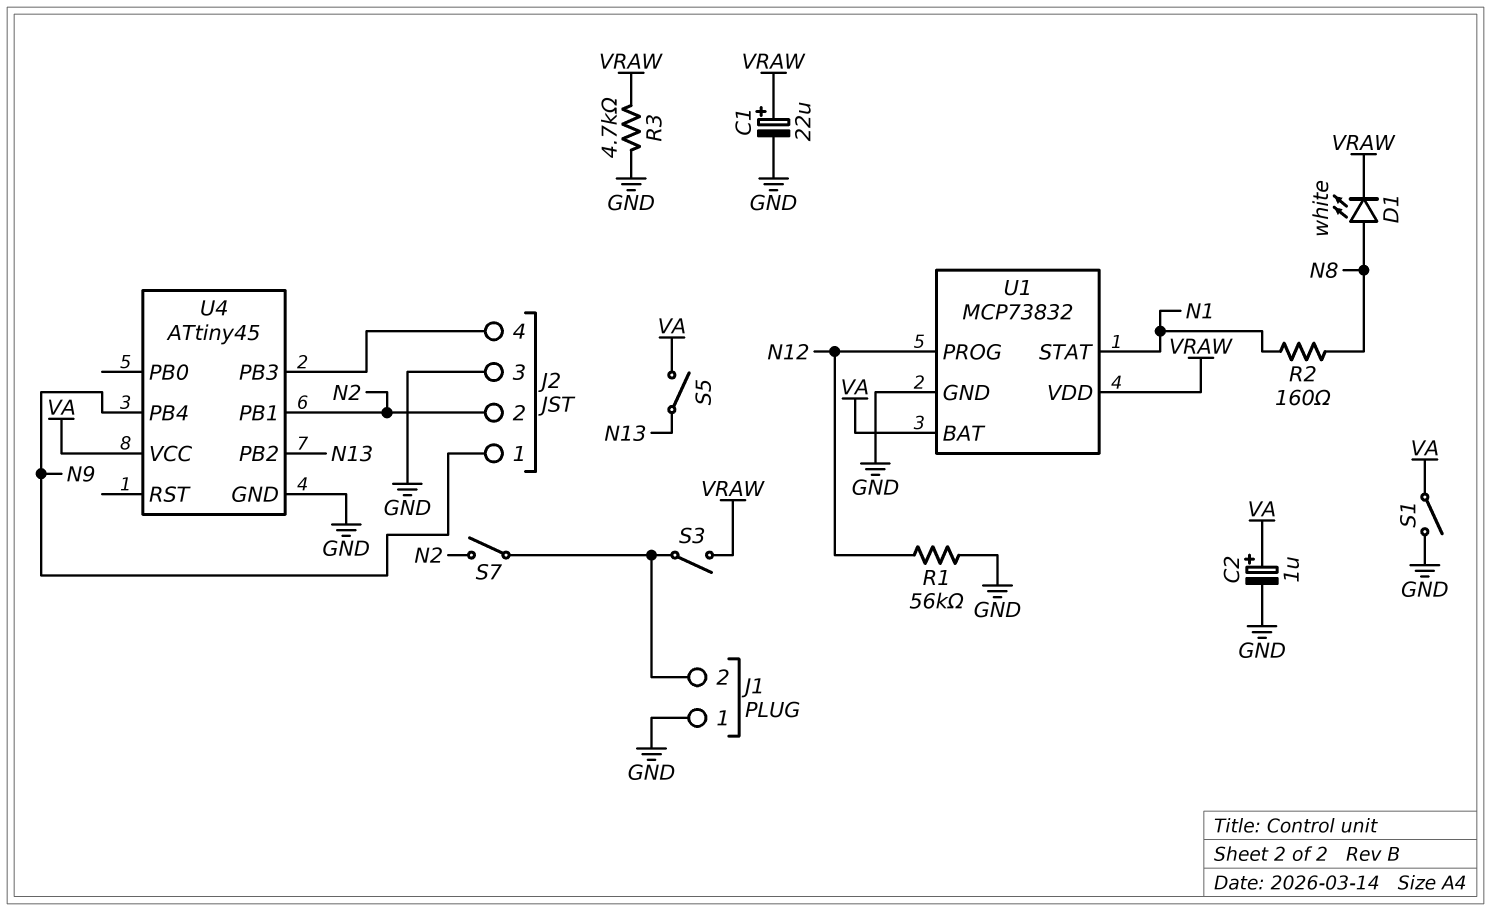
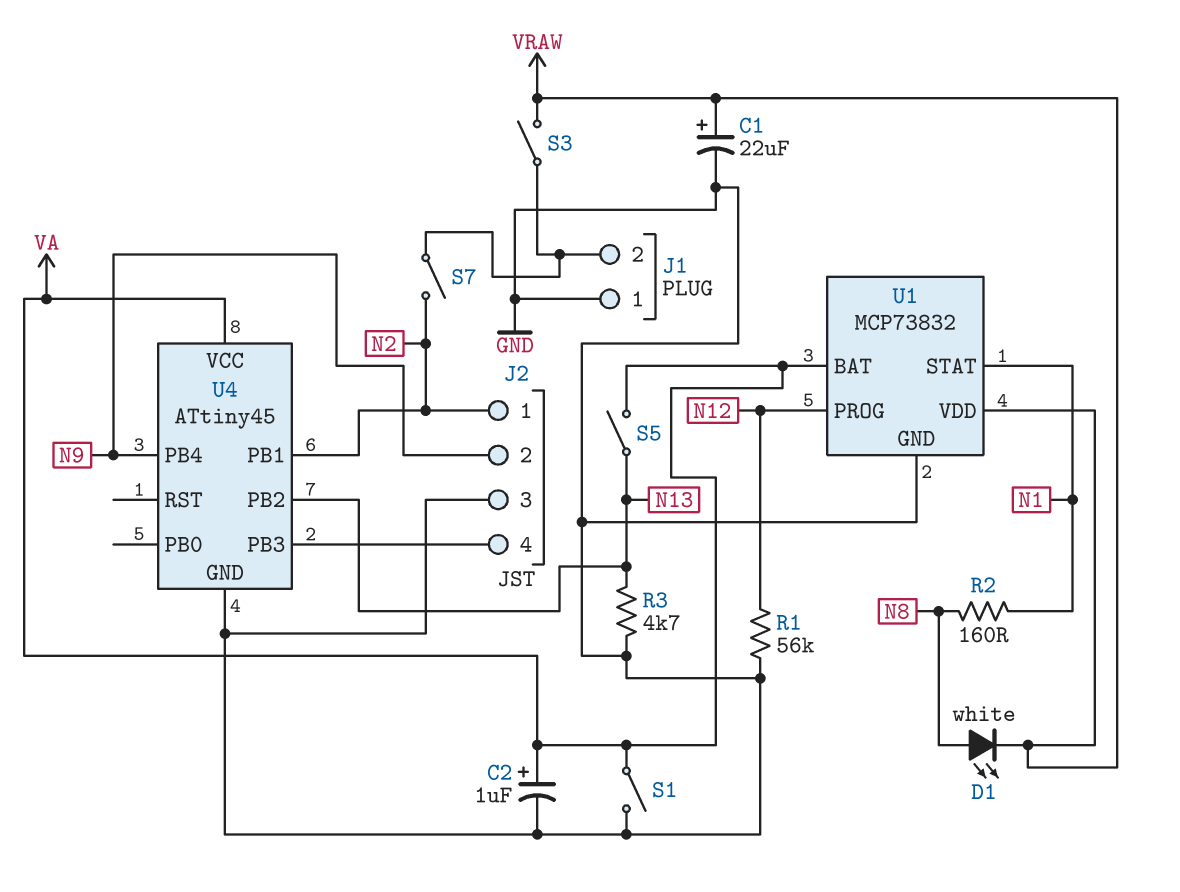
J2 pin 1: N9 -> N2
J2 pin 2: N2 -> N9
R3: 4.7k (GND, VRAW) -> 4.7k (GND, N13)

